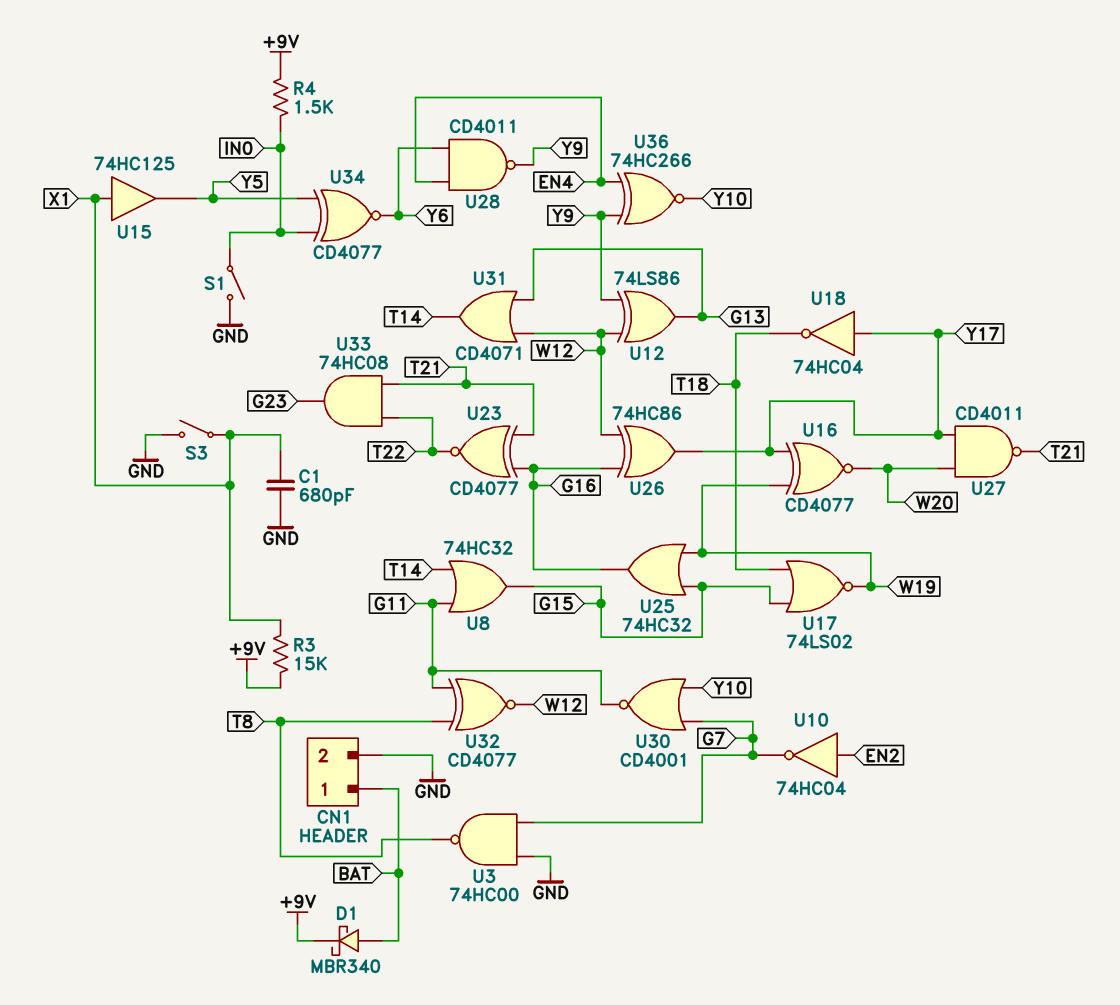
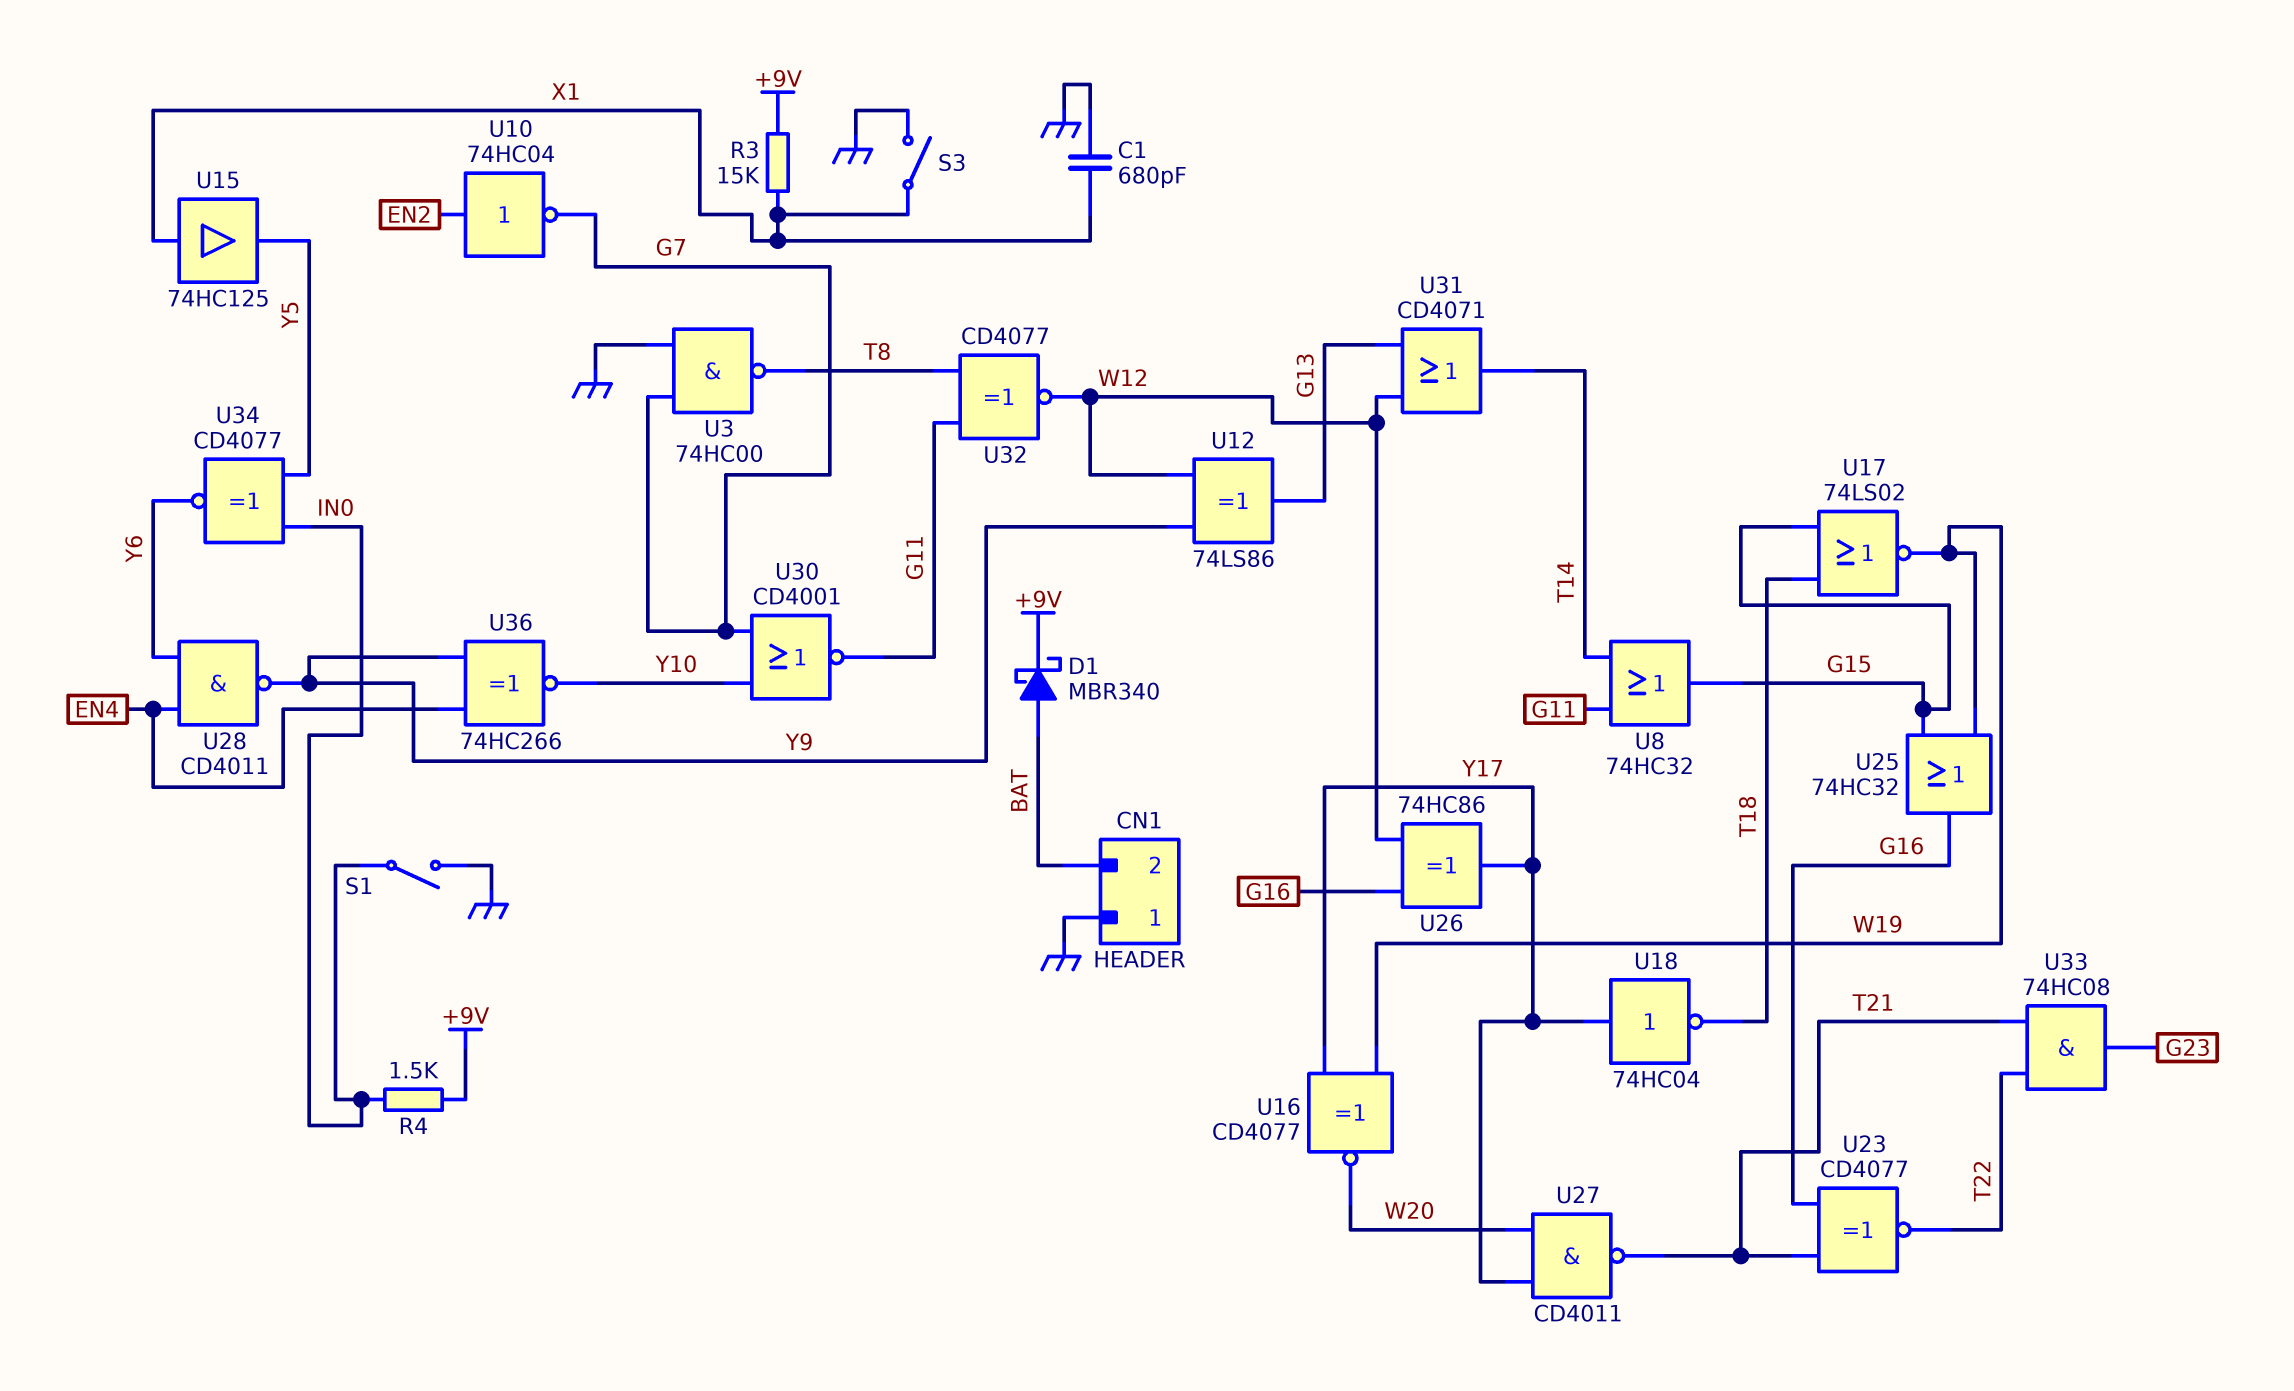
CN1 pin 1: BAT -> GND
CN1 pin 2: GND -> BAT

